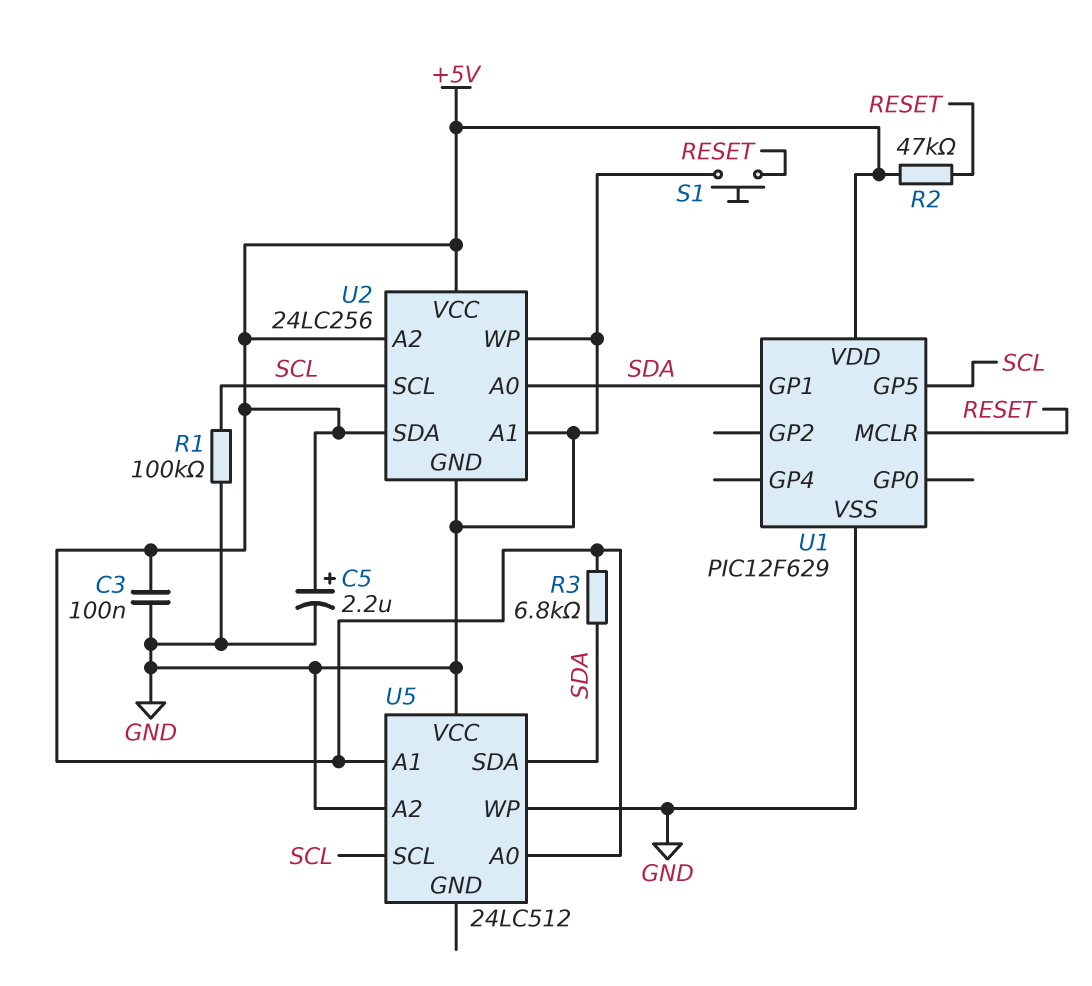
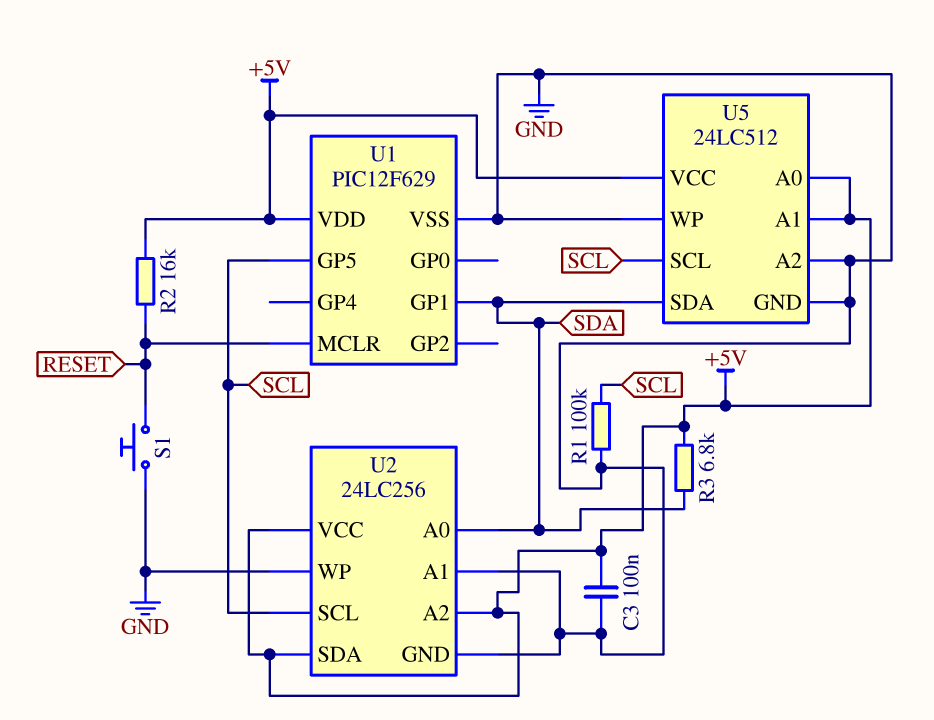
C5: 2.2uF (plus +5V, minus GND) -> none
R2: 47k (+5V, RESET) -> 16k (+5V, RESET)
U5 pin GND: none -> GND
U5 pin VCC: GND -> +5V

